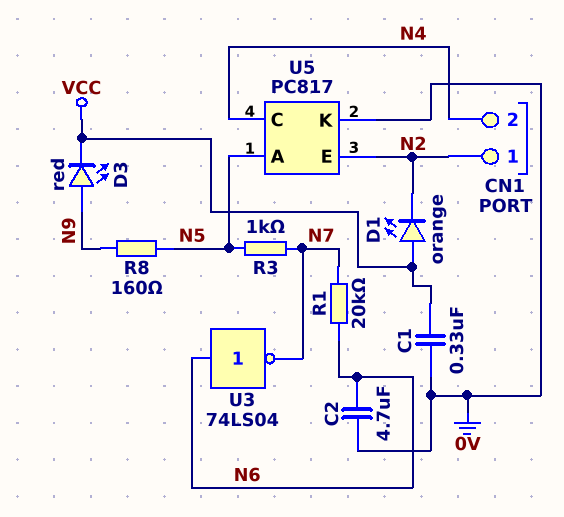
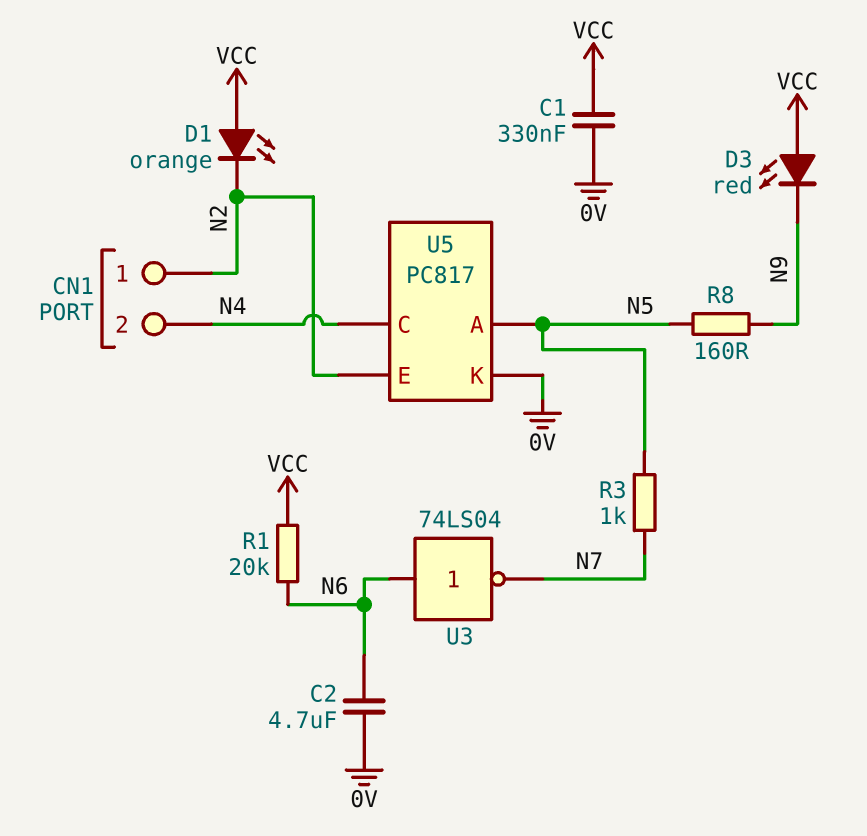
D3: LED red (A N9, K VCC) -> LED red (A VCC, K N9)
R1: 20k (N6, N7) -> 20k (N6, VCC)

